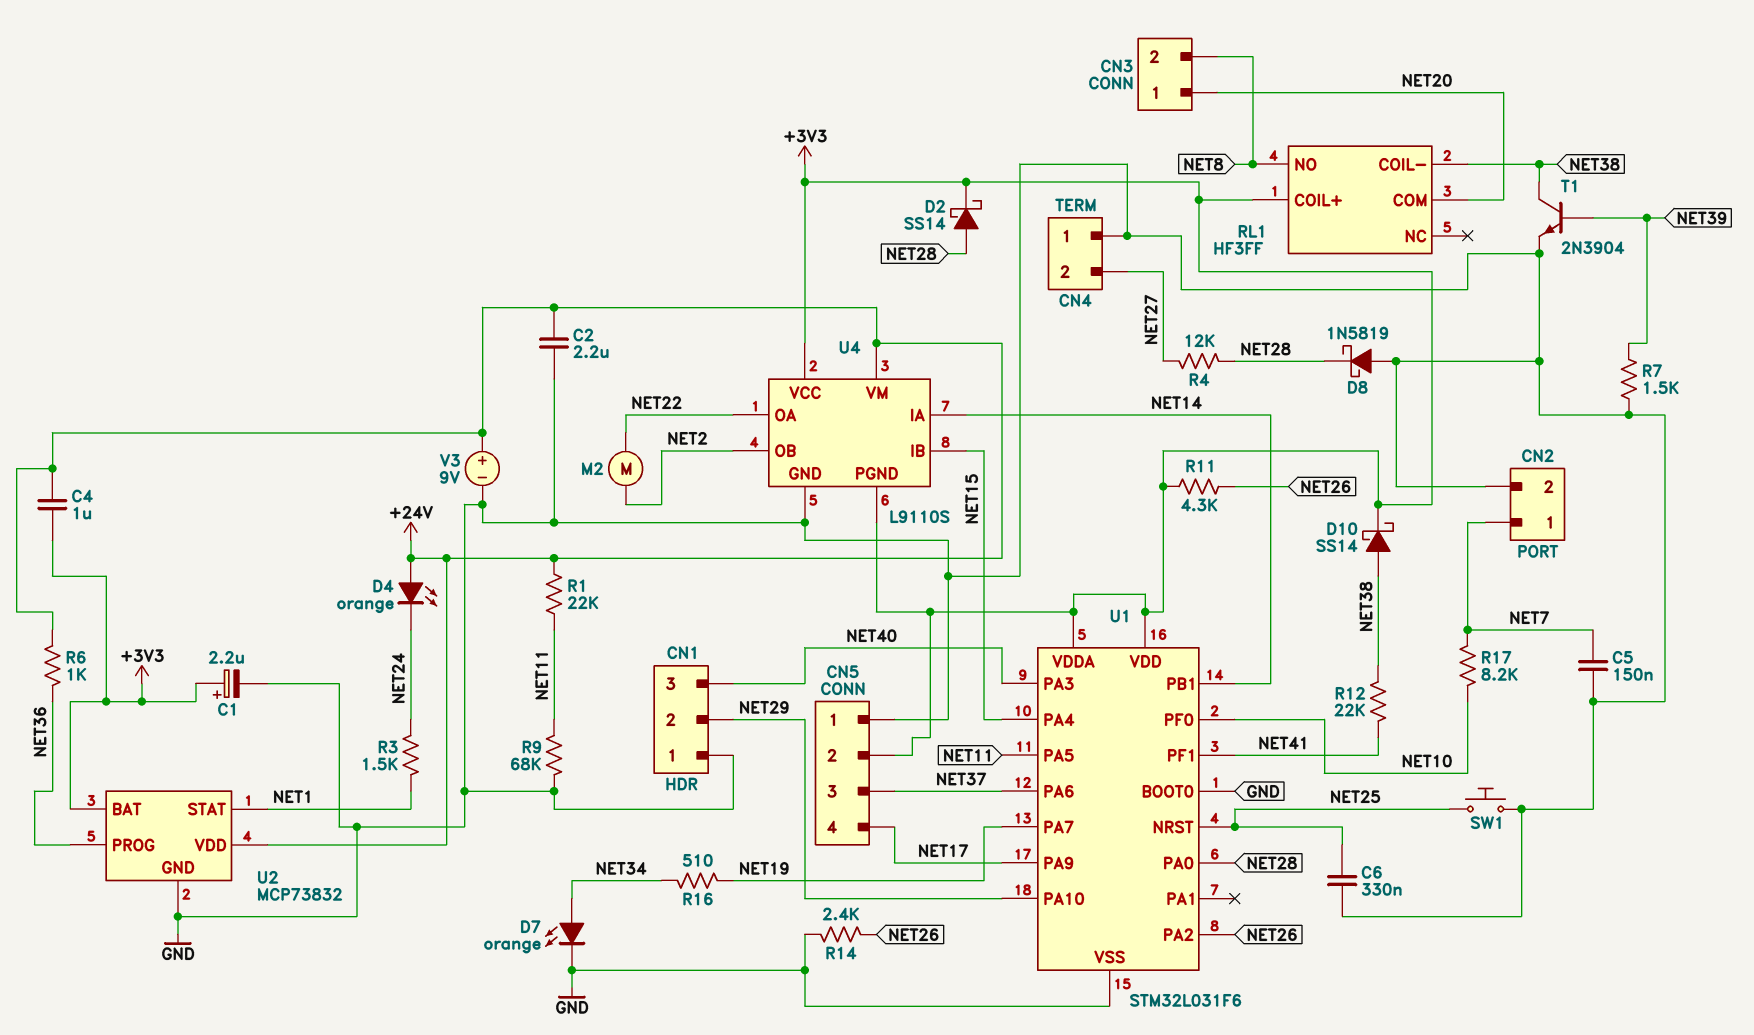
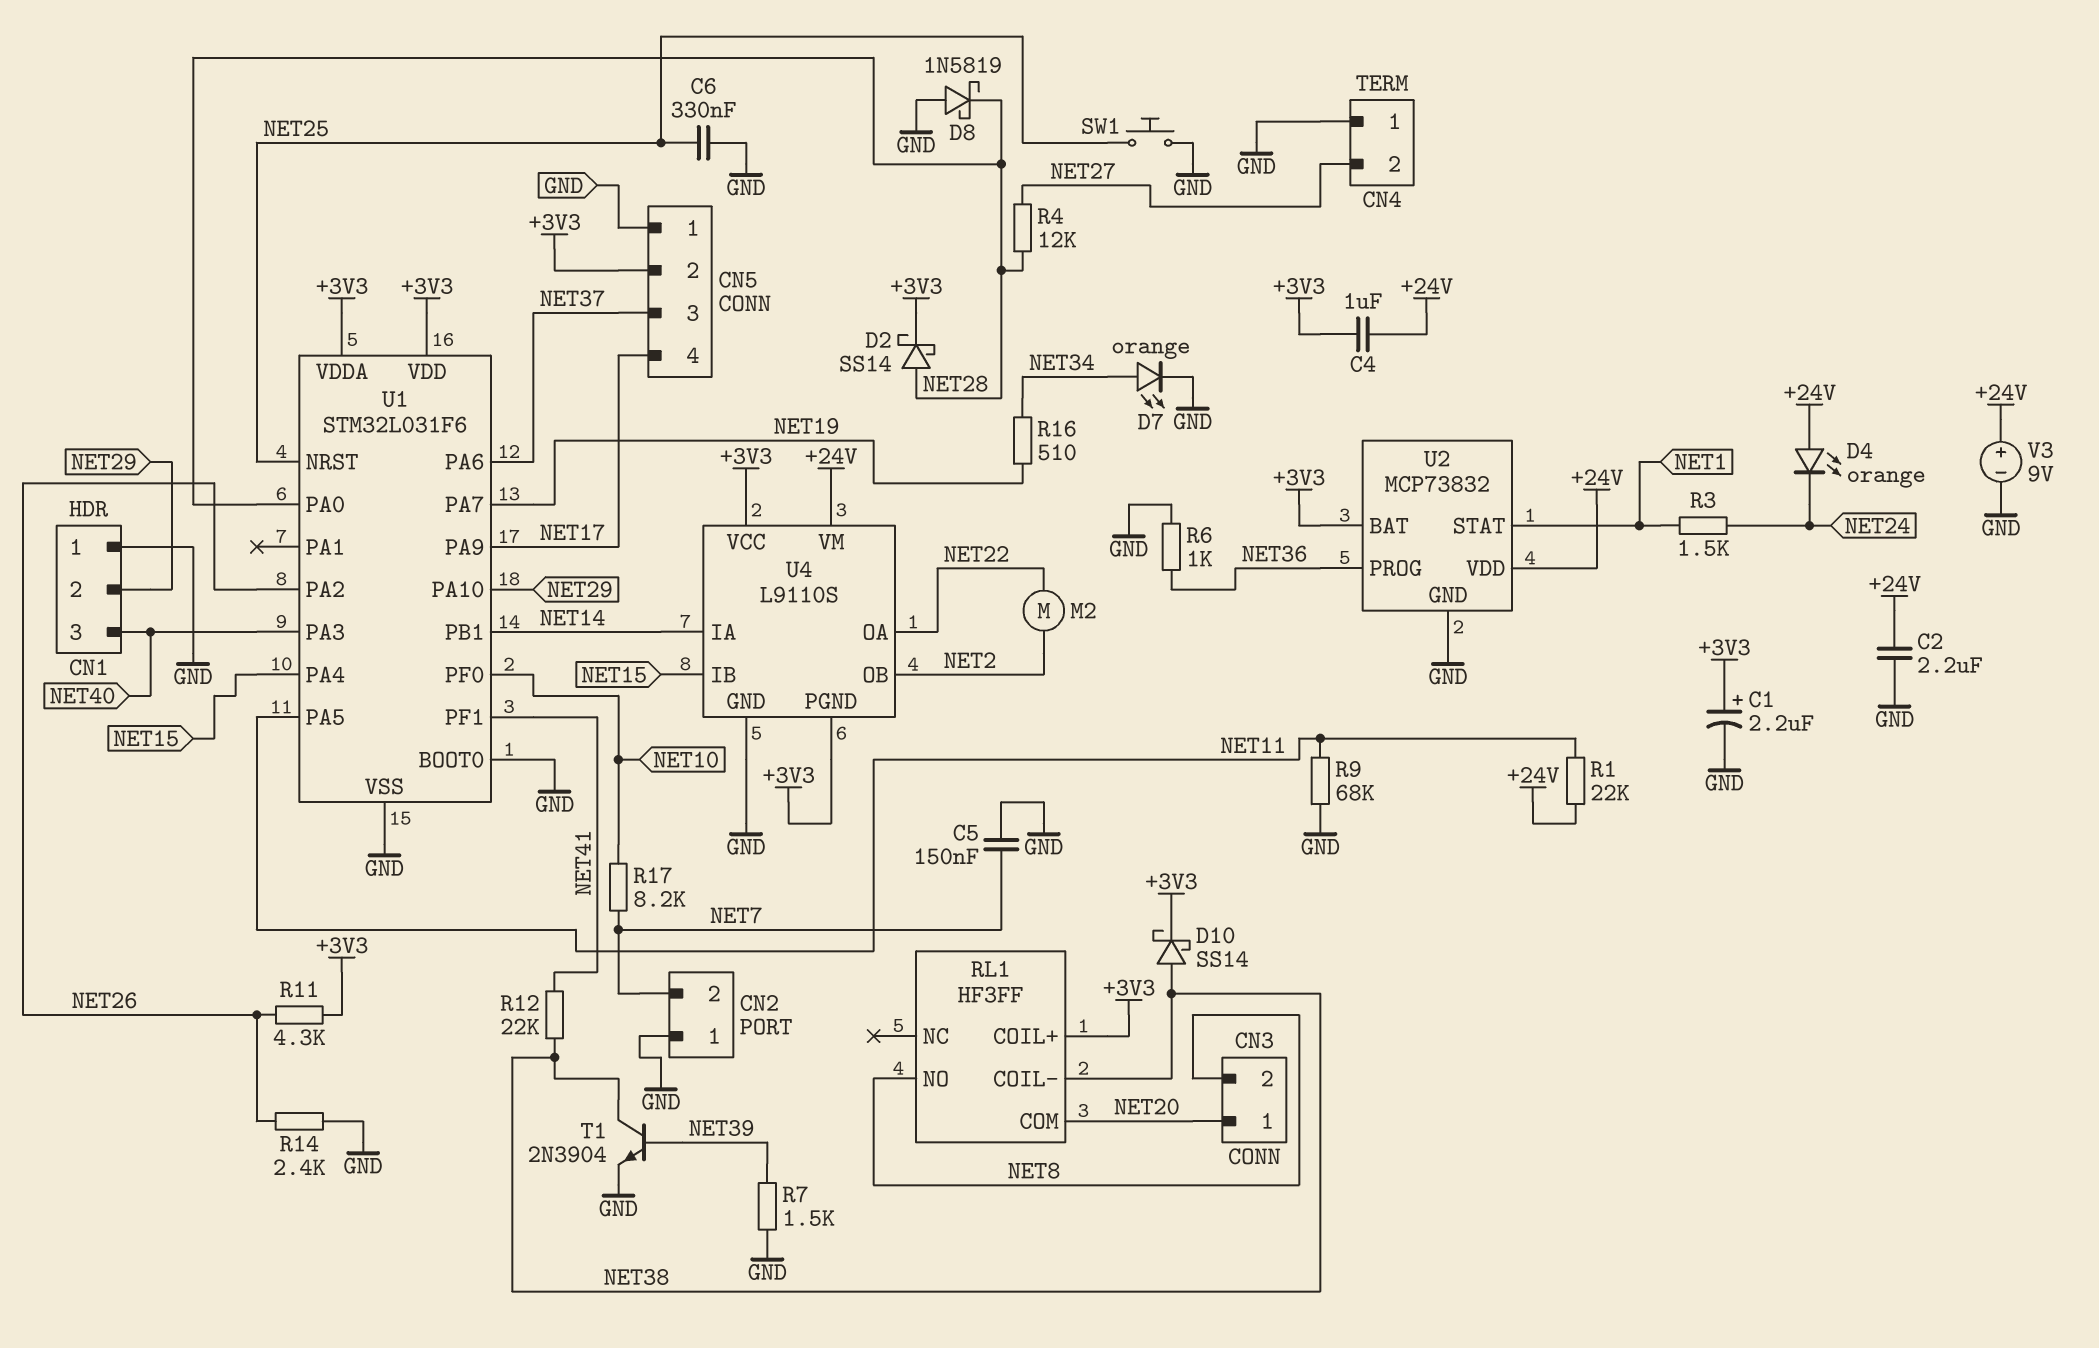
CN2 pin 1: NET7 -> GND
CN2 pin 2: GND -> NET7
R6: 1k (+24V, NET36) -> 1k (GND, NET36)

